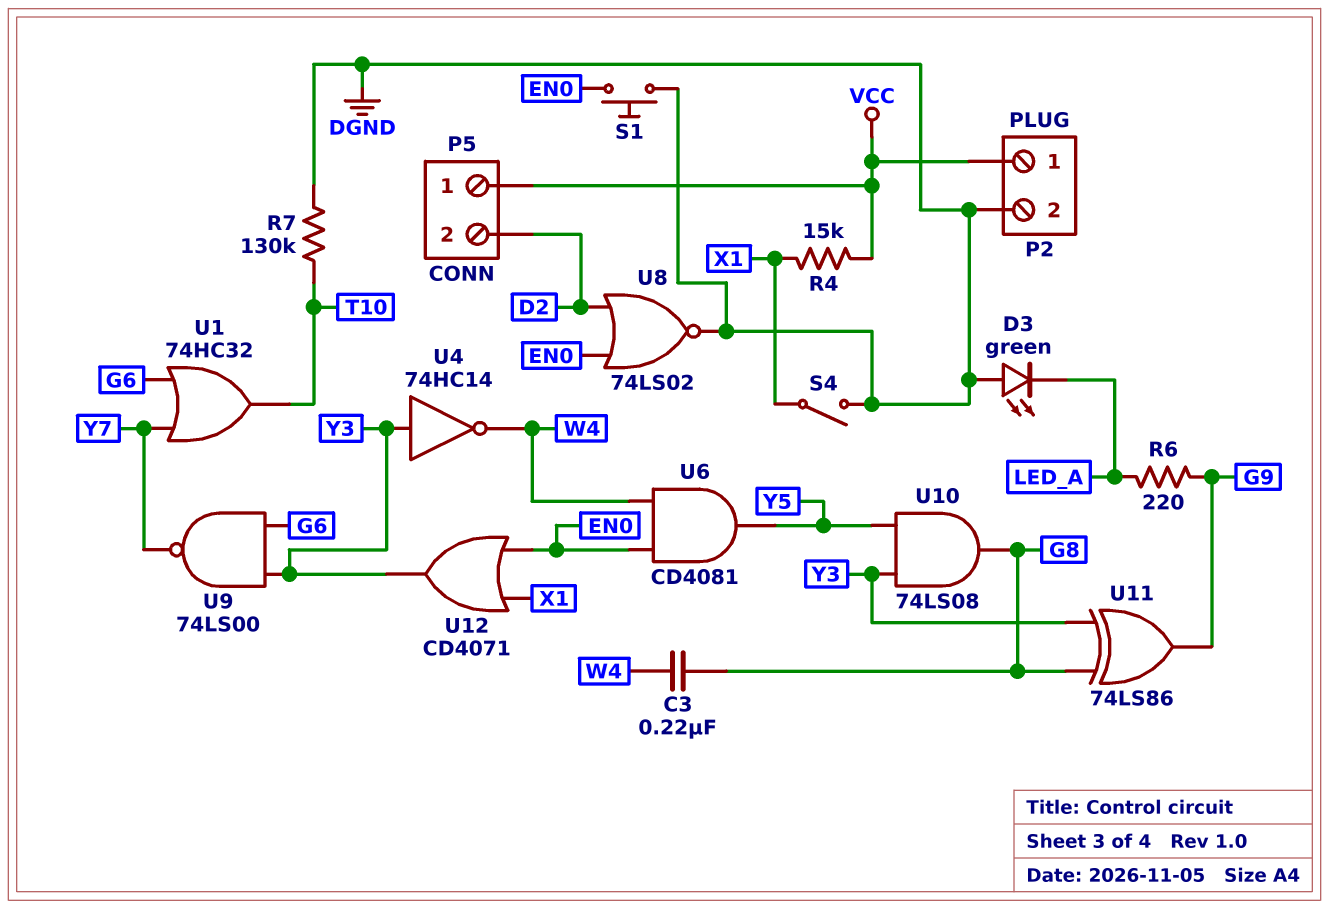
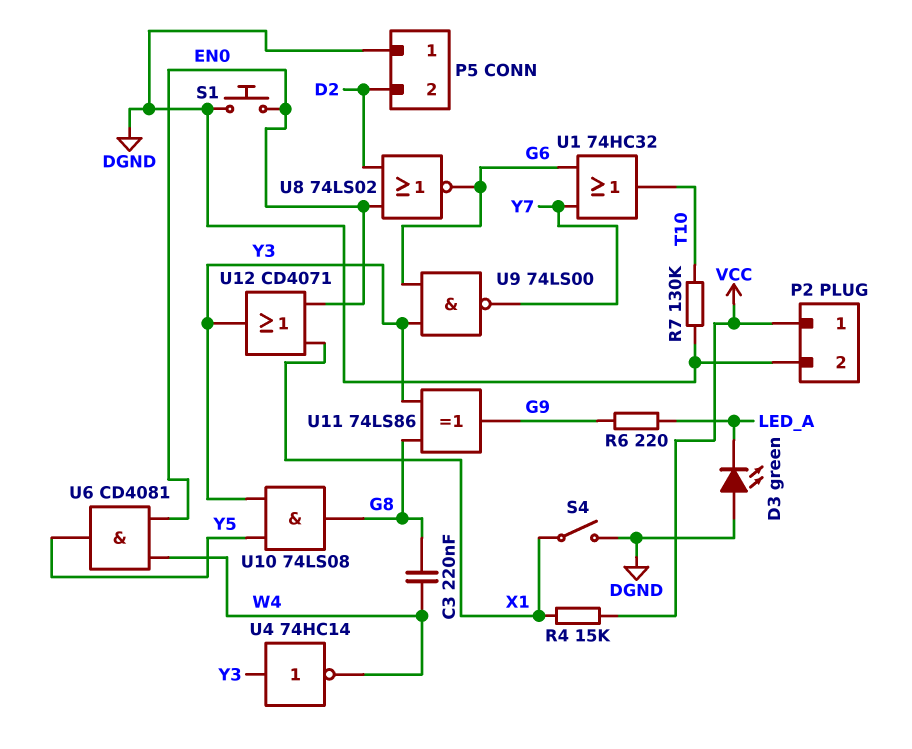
P5 pin 1: VCC -> DGND
U8: NOR 74LS02 (in D2, in EN0, out DGND) -> NOR 74LS02 (in D2, in EN0, out G6)

